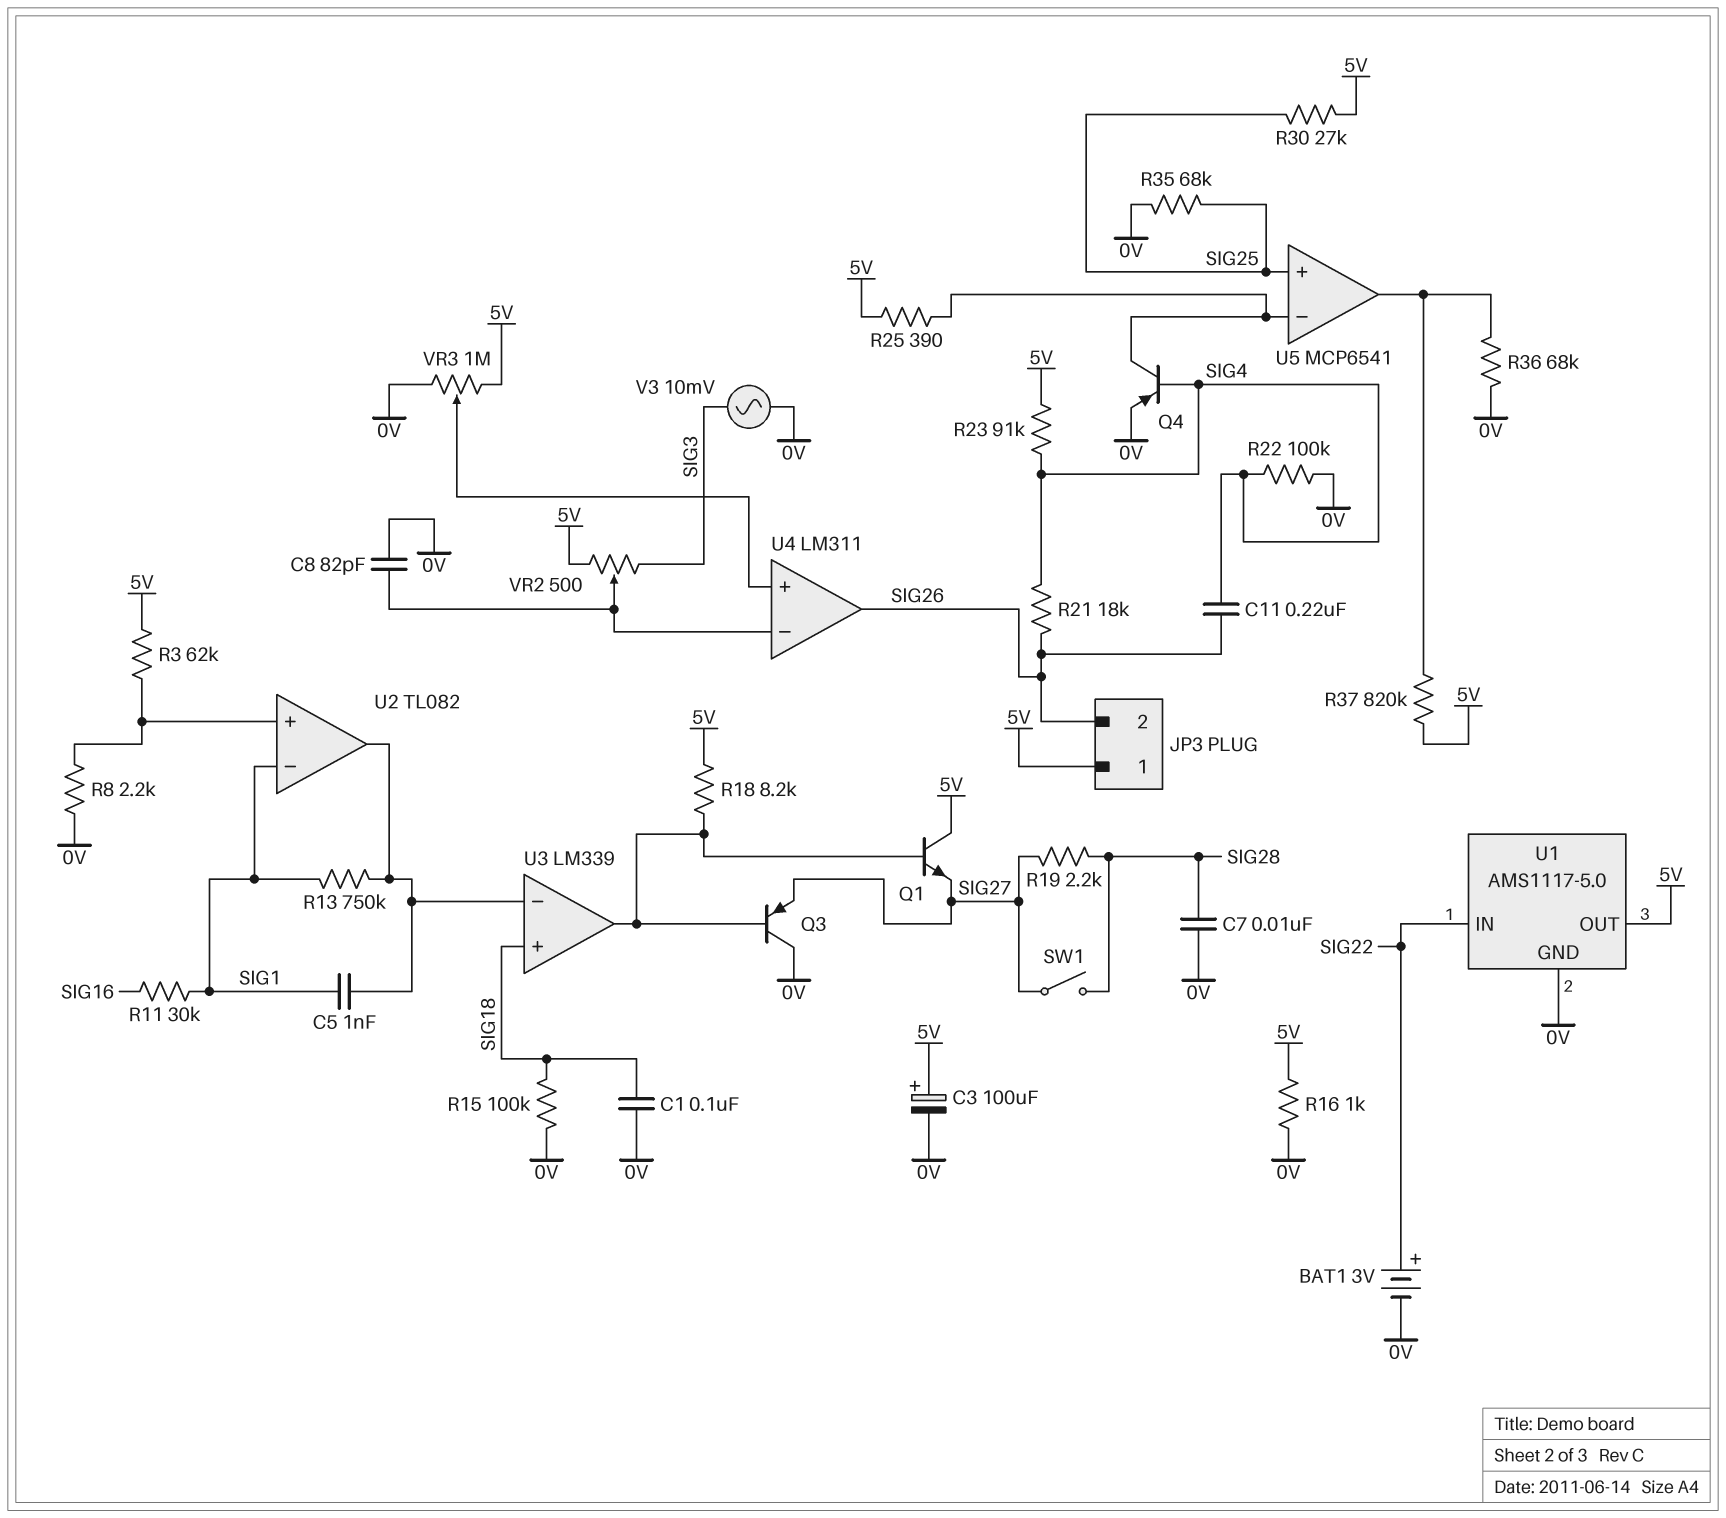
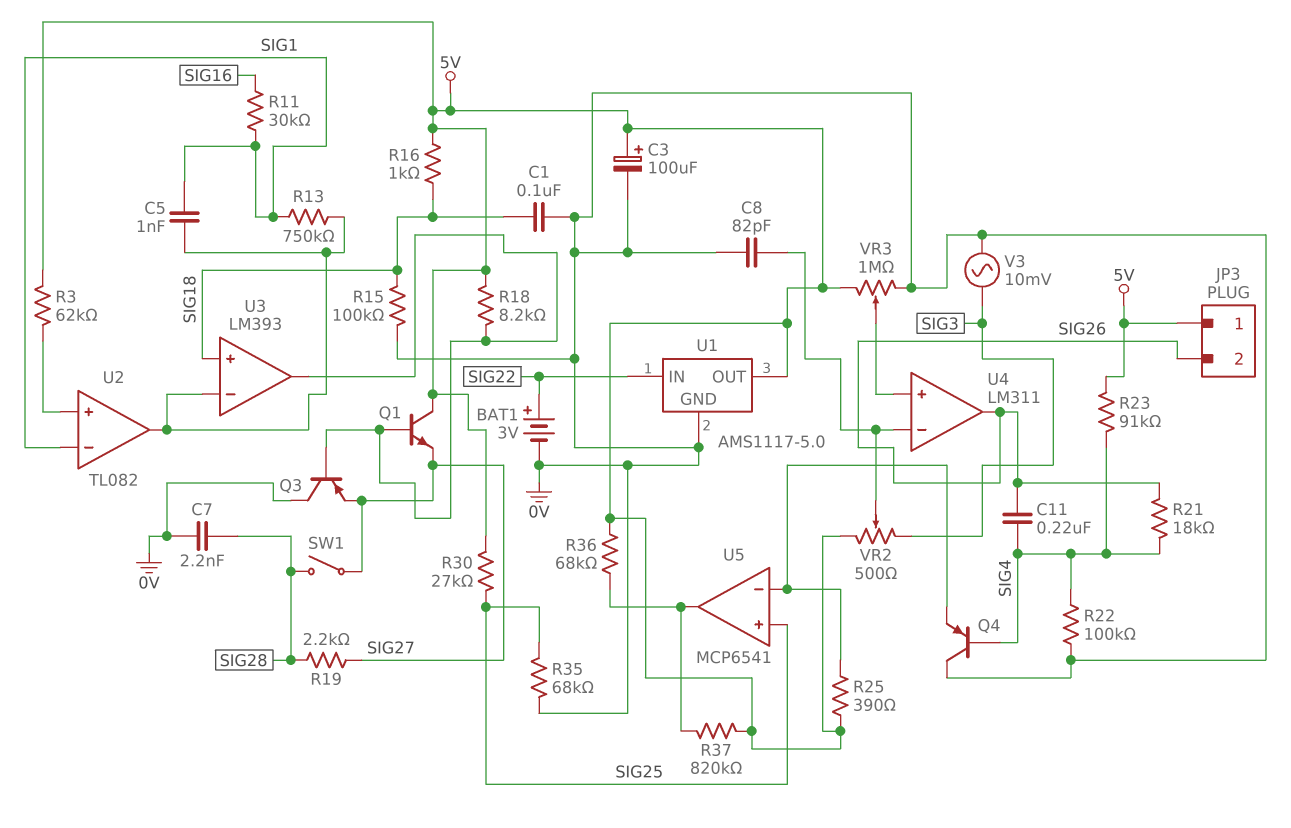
C7: 10nF (0V, SIG28) -> 2.2nF (0V, SIG28)
Q4: PNP (B SIG4, C U5/in-, E 0V) -> PNP (B SIG4, C 0V, E U5/in-)
R8: 2.2k (0V, U2/in+) -> none
R16: 1k (0V, 5V) -> 1k (5V, SIG18)
R36: 68k (0V, U5/out) -> 68k (5V, U5/out)
U3: LM339 -> LM393

